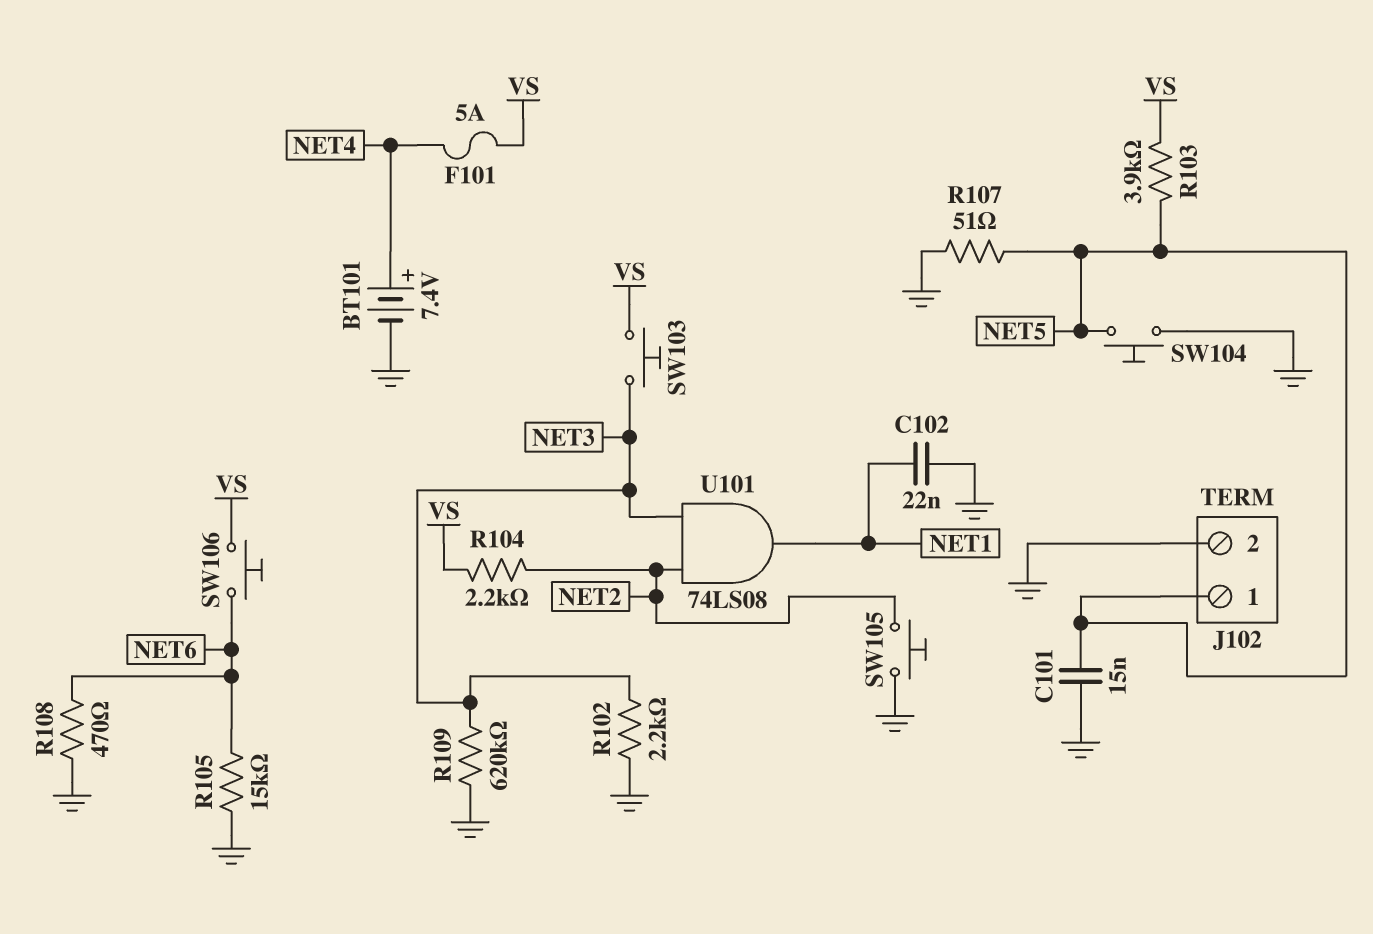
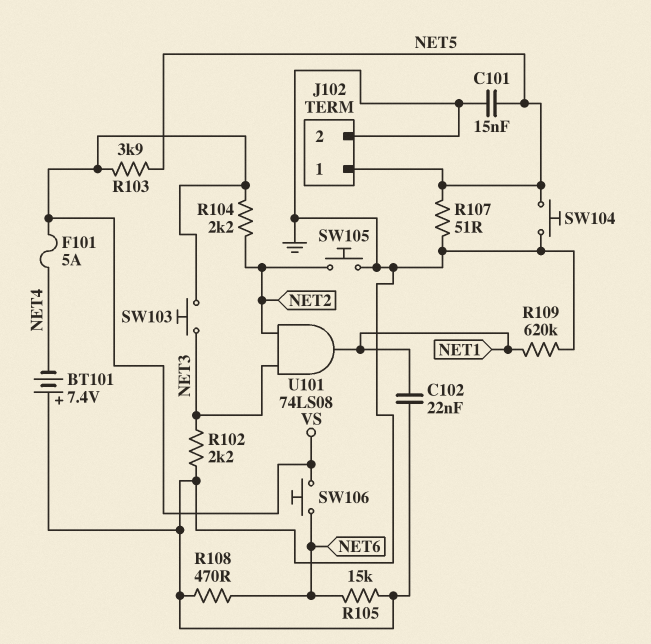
BT101: 7.4V (plus NET4, minus GND) -> 7.4V (plus GND, minus NET4)
R109: 620k (GND, NET3) -> 620k (GND, NET1)

